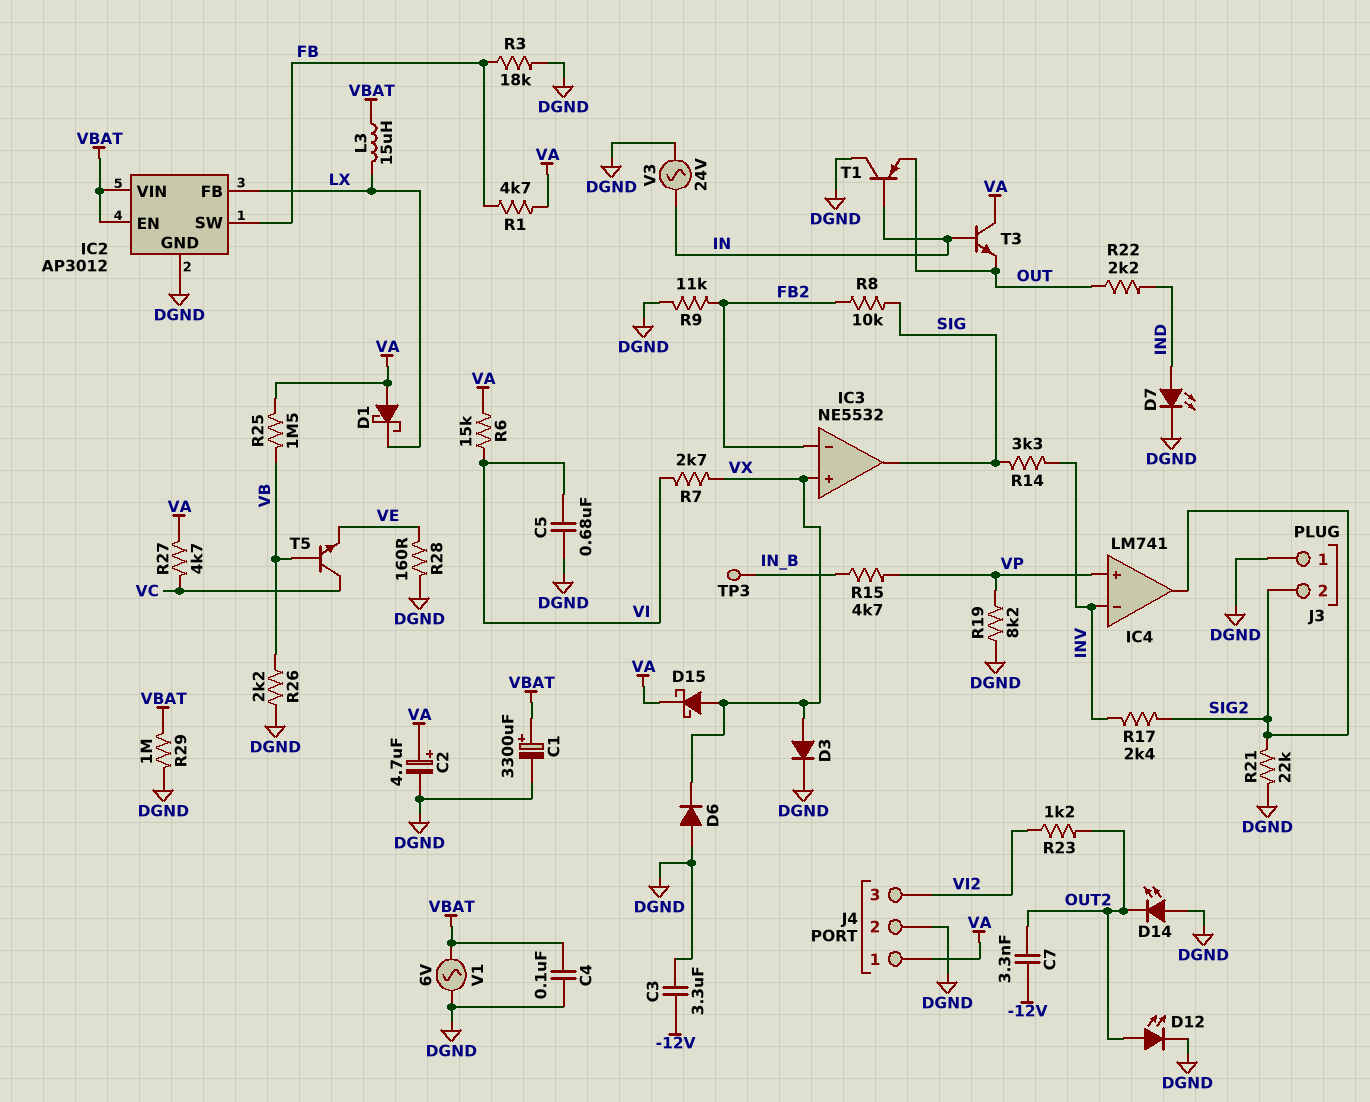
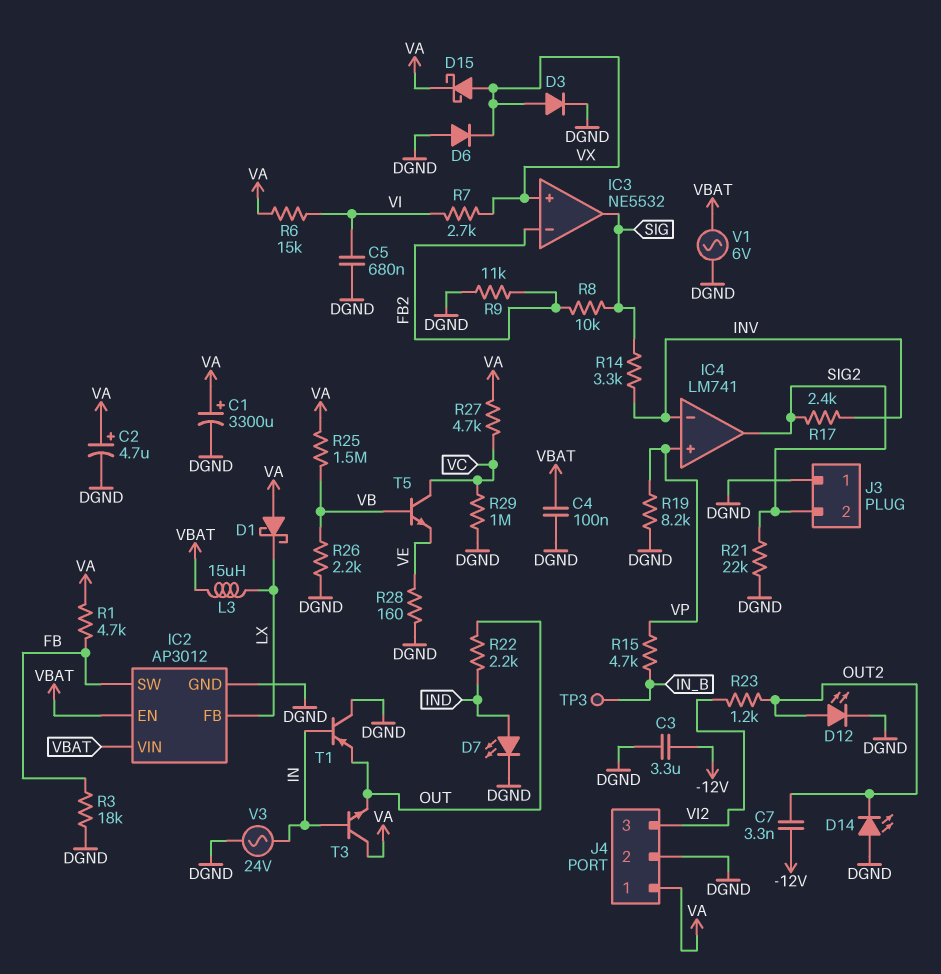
C1: 3300uF (plus VBAT, minus DGND) -> 3300uF (plus VA, minus DGND)
R29: 1M (DGND, VBAT) -> 1M (DGND, VC)

